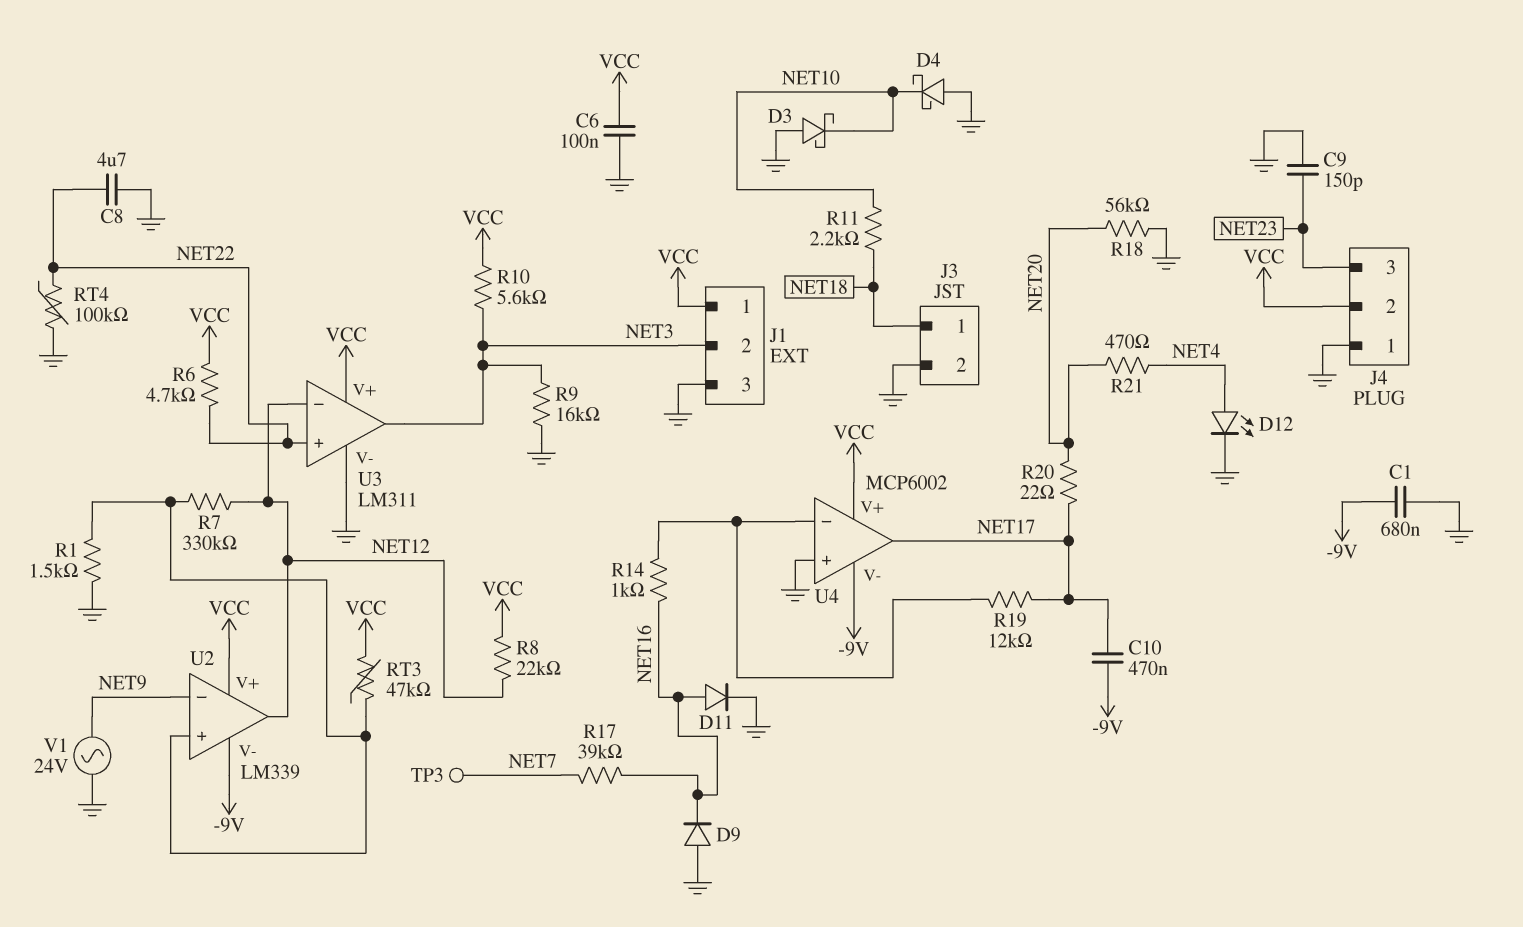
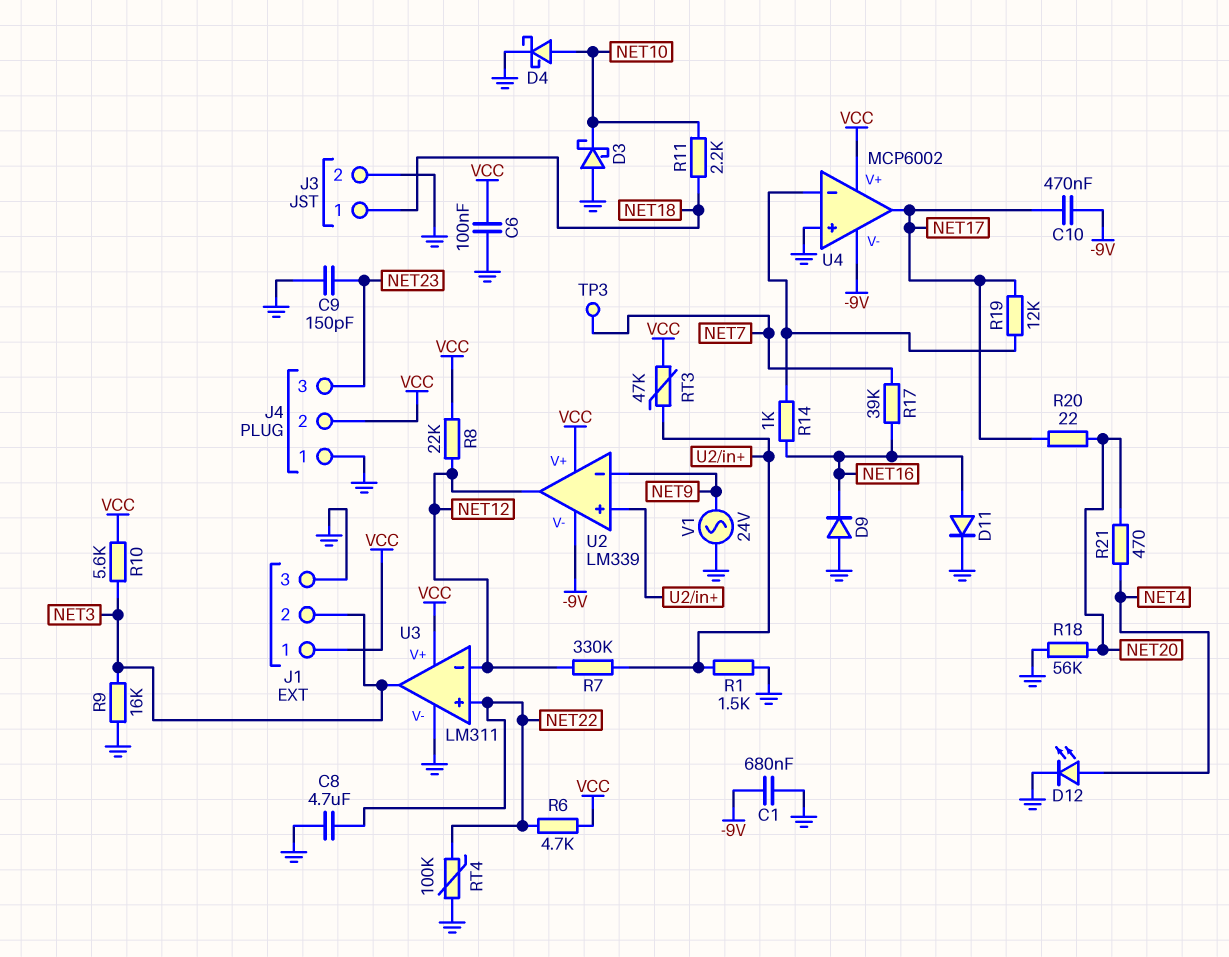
D4: schottky (A GND, K NET10) -> schottky (A NET10, K GND)

